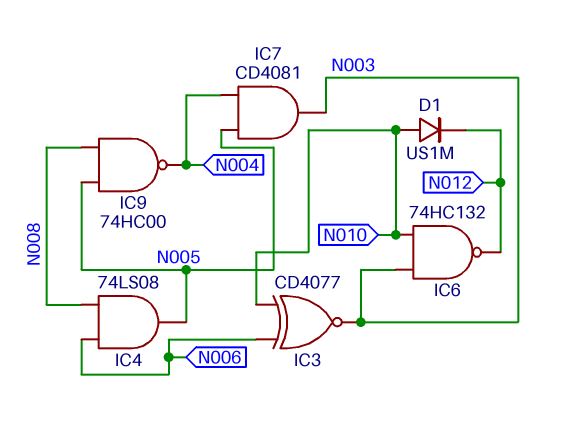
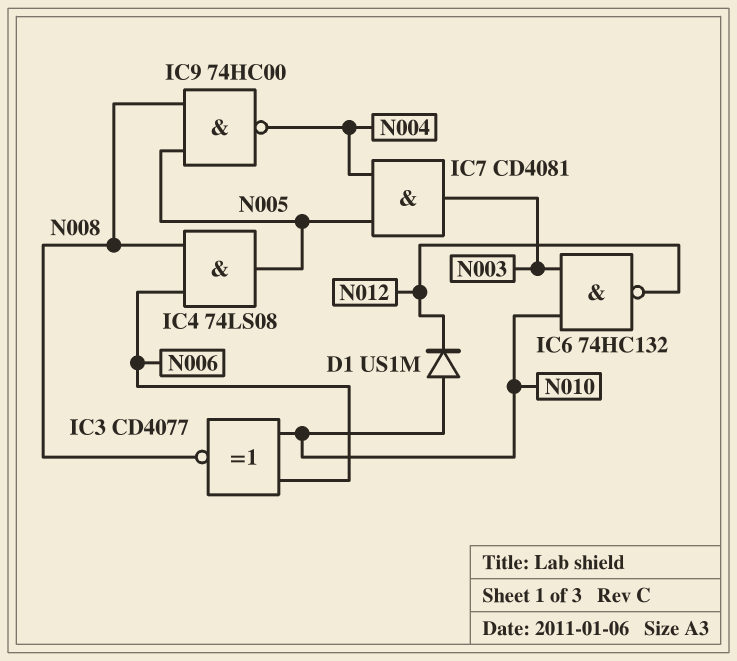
IC3: XNOR CD4077 (in N006, in N010, out N003) -> XNOR CD4077 (in N006, in N010, out N008)

